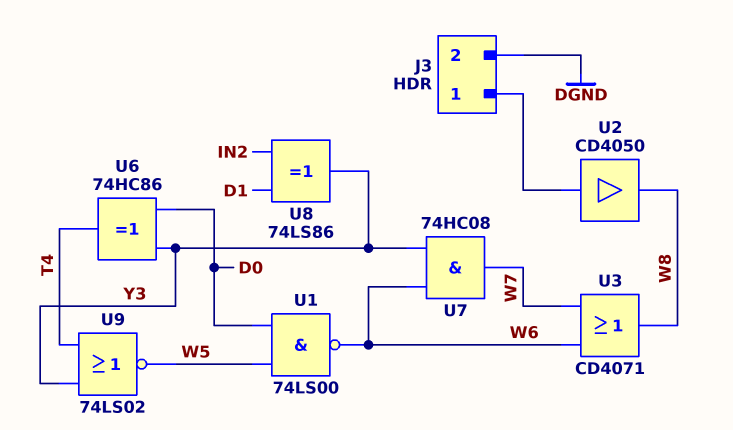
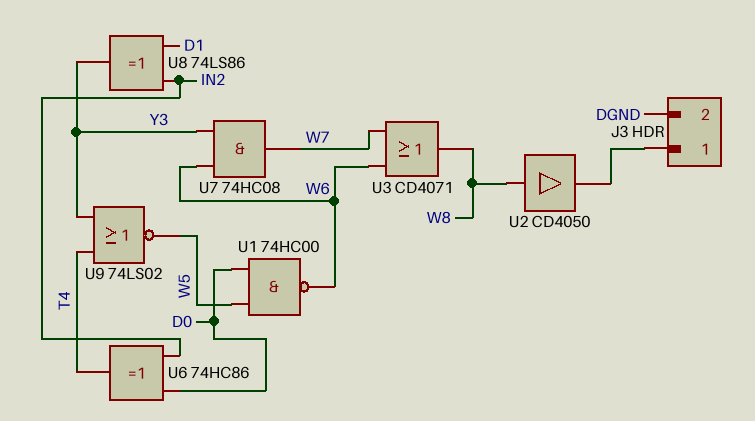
U1: NAND 74LS00 (in D0, in W5, out W6) -> NAND 74HC00 (in D0, in W5, out W6)
U2: buffer CD4050 (in J3/1, out W8) -> buffer CD4050 (in W8, out J3/1)
U6: XOR 74HC86 (in D0, in Y3, out T4) -> XOR 74HC86 (in D0, in IN2, out T4)

